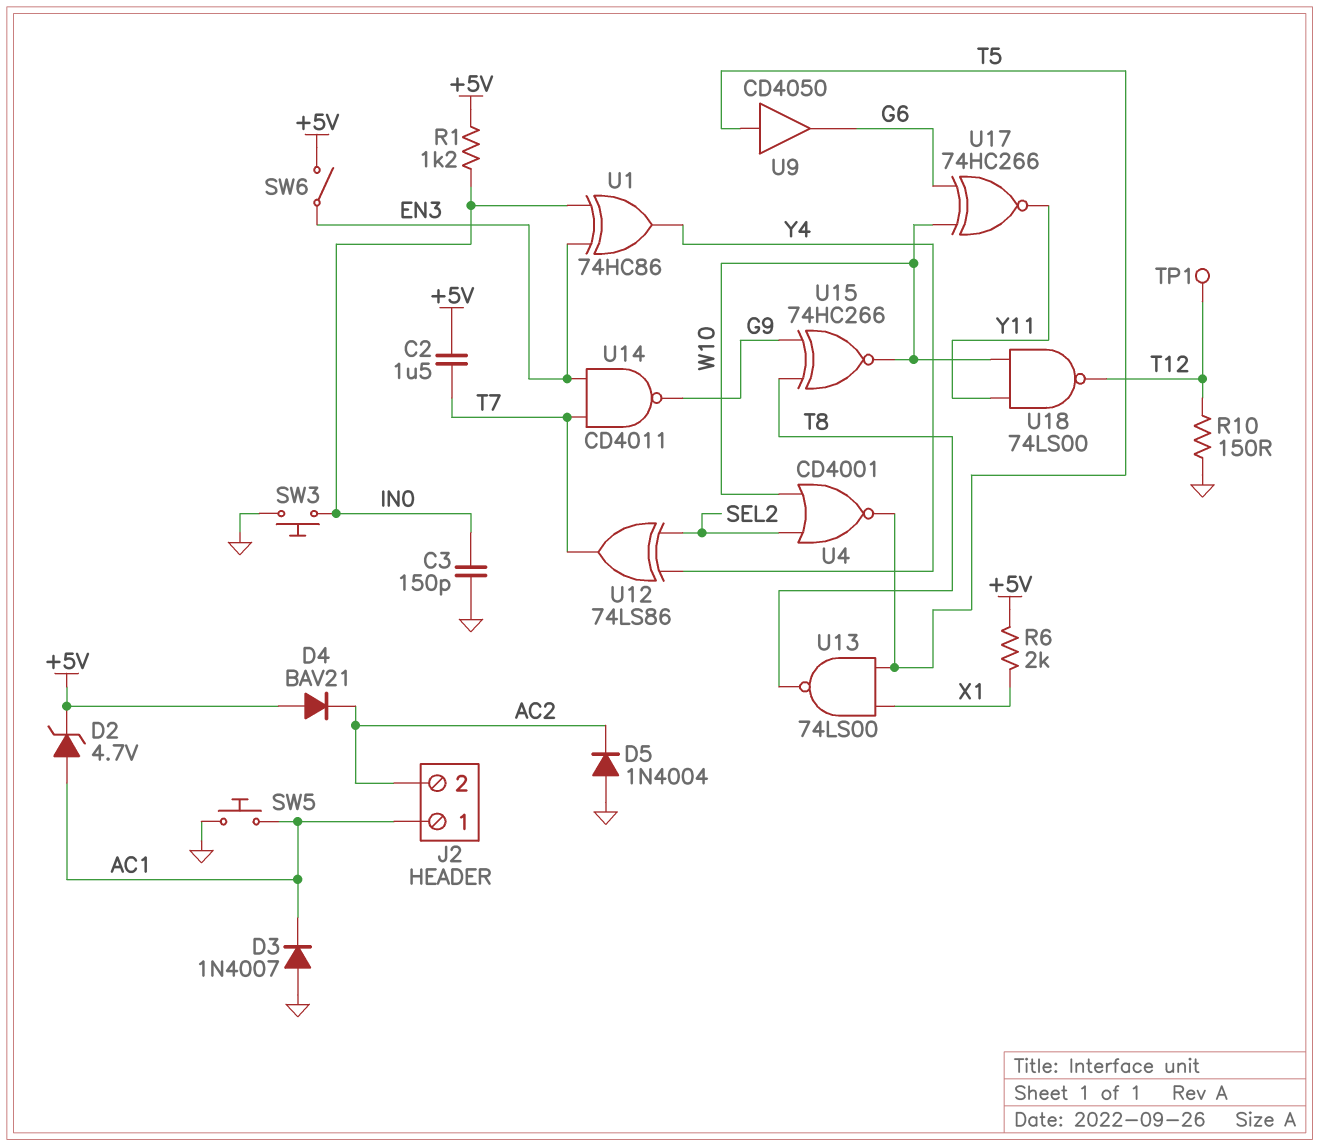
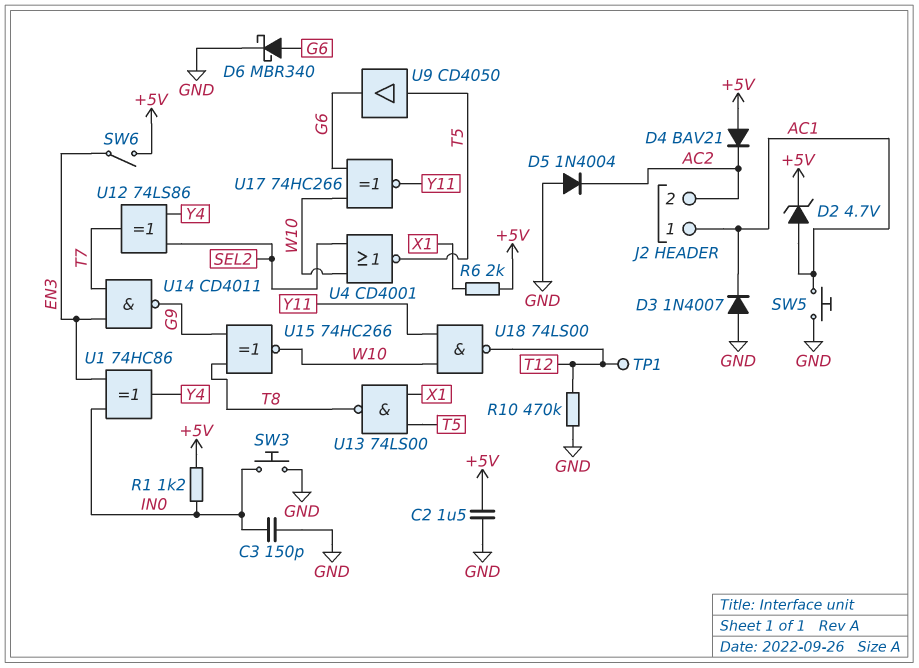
C2: 1.5uF (+5V, T7) -> 1.5uF (+5V, GND)
D6: none -> schottky MBR340 (A G6, K GND)
R10: 150 (GND, T12) -> 470k (GND, T12)

